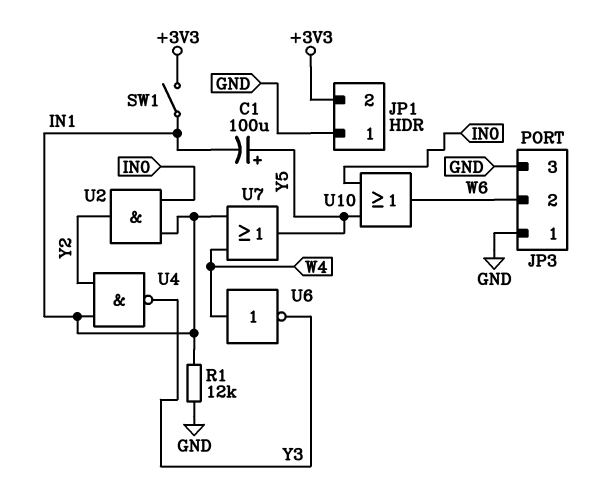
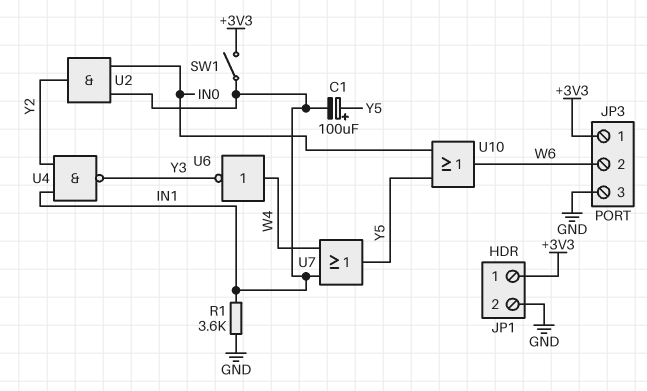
JP1 pin 1: GND -> +3V3
JP1 pin 2: +3V3 -> GND
JP3 pin 1: GND -> +3V3
R1: 12k (GND, IN1) -> 3.6k (GND, IN1)

